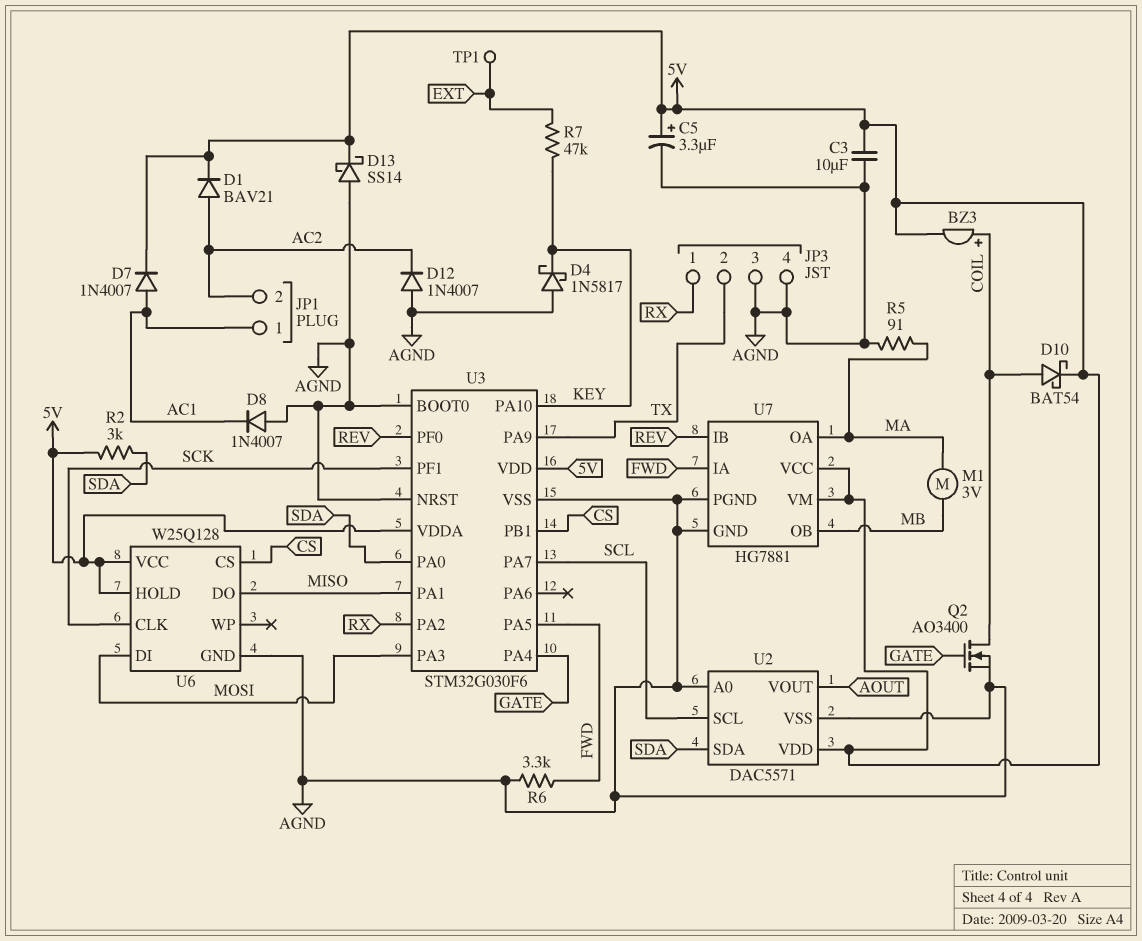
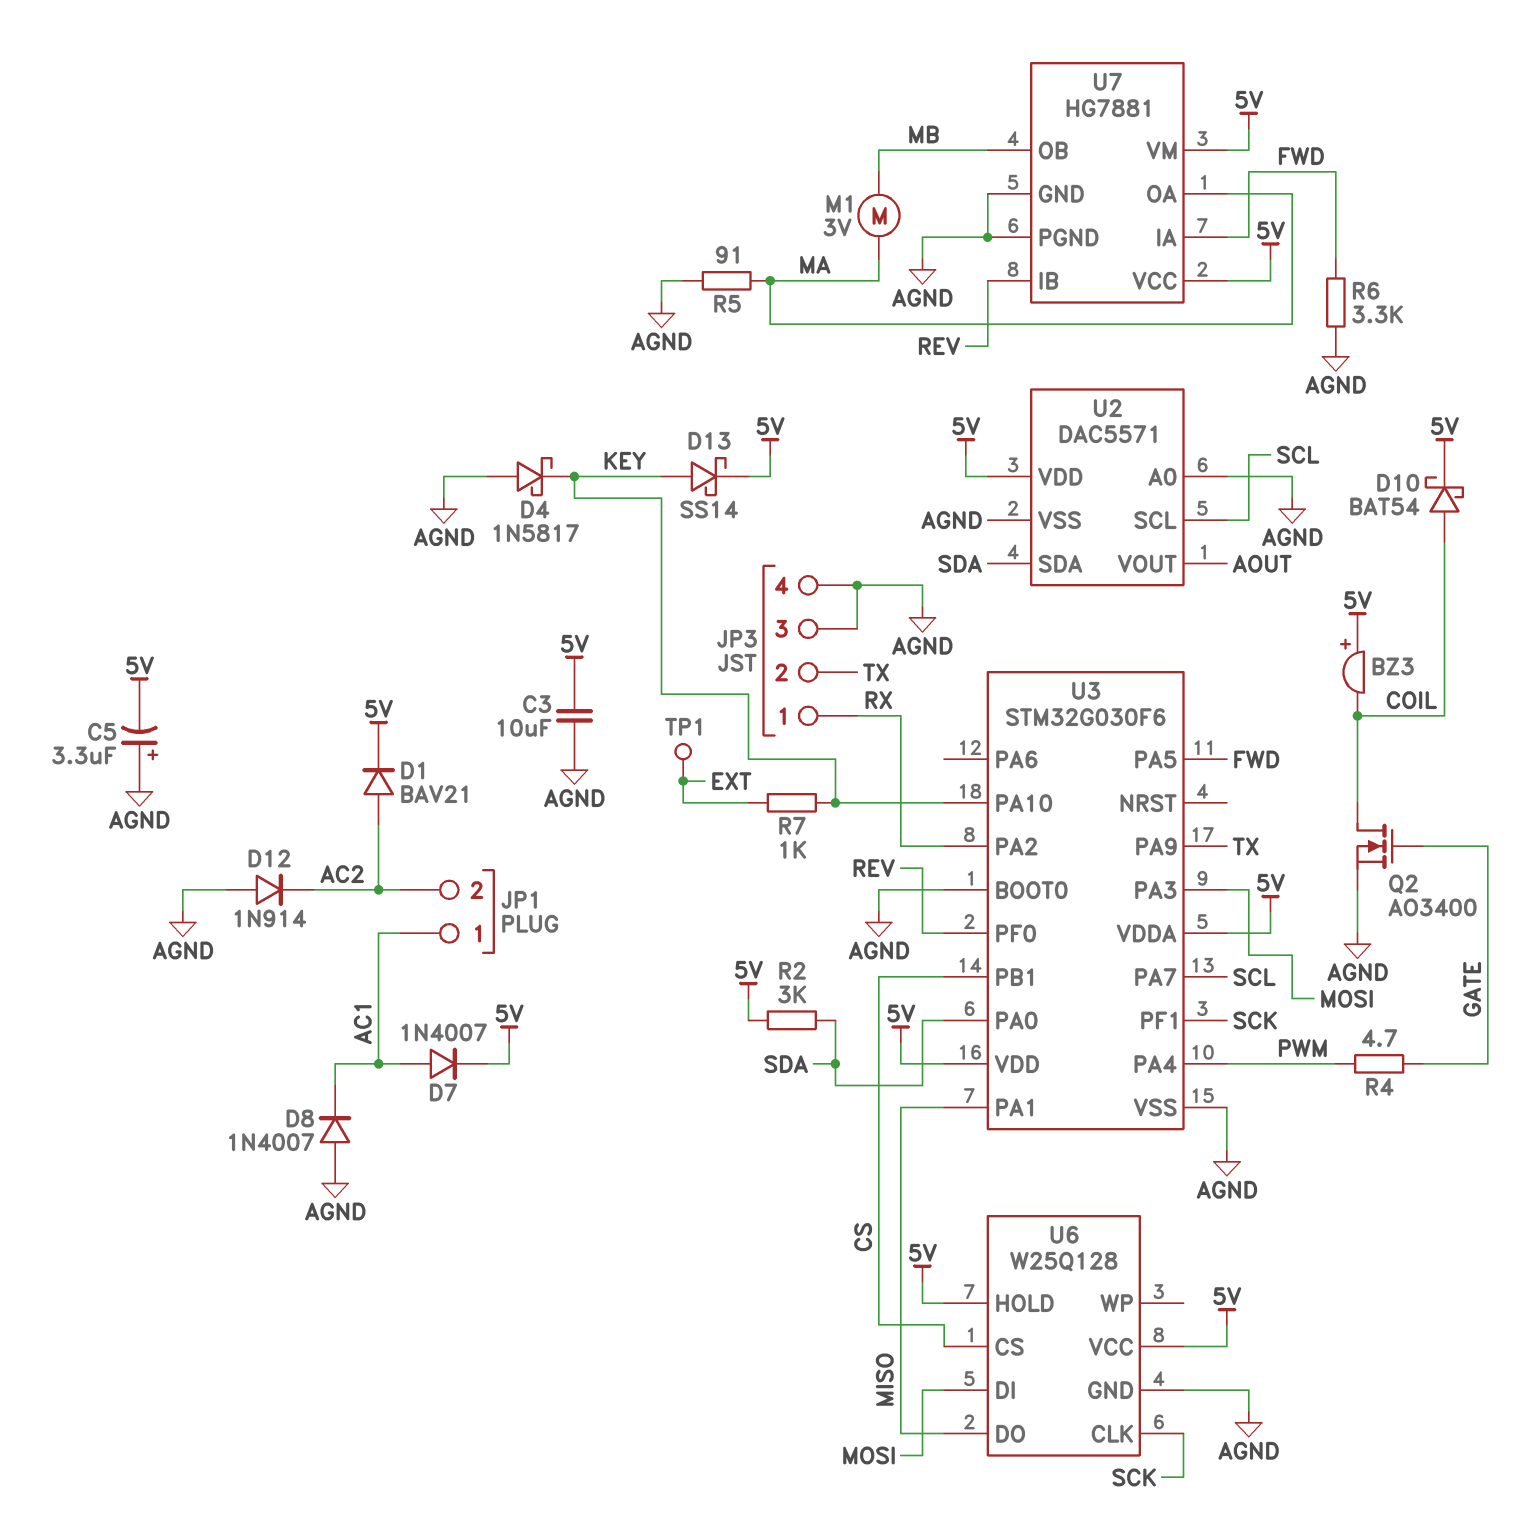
BZ3: buzzer (plus COIL, minus 5V) -> buzzer (plus 5V, minus COIL)
C5: 3.3uF (plus 5V, minus AGND) -> 3.3uF (plus AGND, minus 5V)
D12: diode 1N4007 (A AGND, K AC2) -> diode 1N914 (A AGND, K AC2)
D13: schottky SS14 (A AGND, K 5V) -> schottky SS14 (A KEY, K 5V)
R4: none -> 4.7 (GATE, PWM)
R7: 47k (EXT, KEY) -> 1k (EXT, KEY)
U3 pin NRST: AGND -> none
U3 pin PA4: GATE -> PWM

